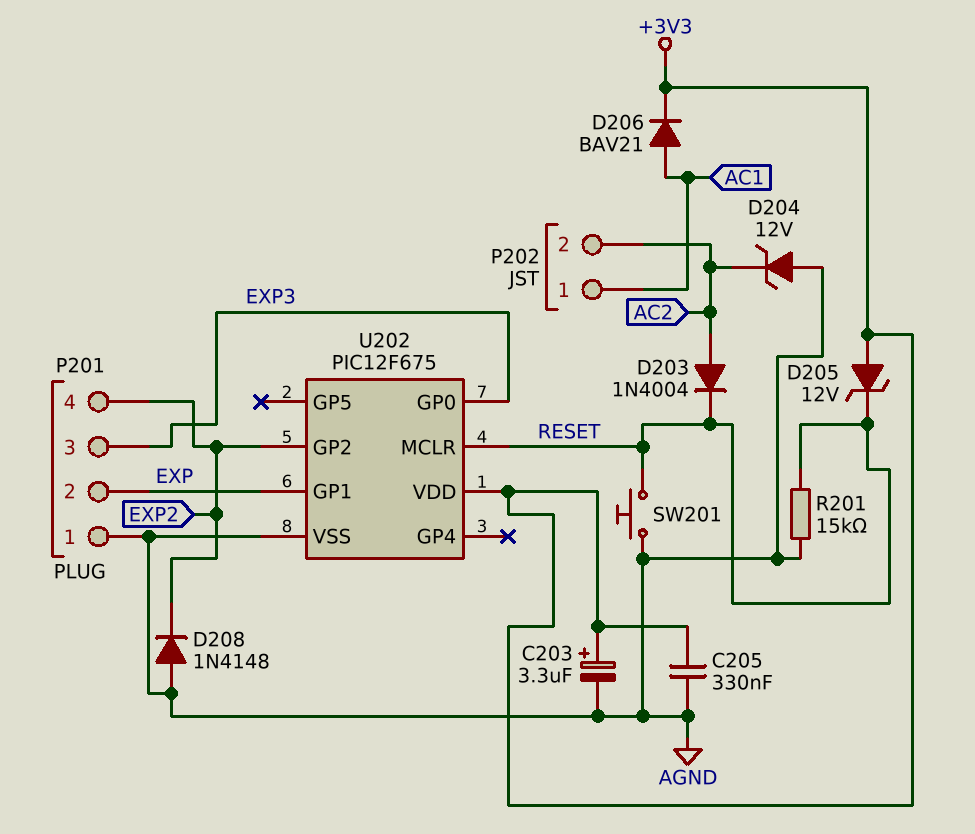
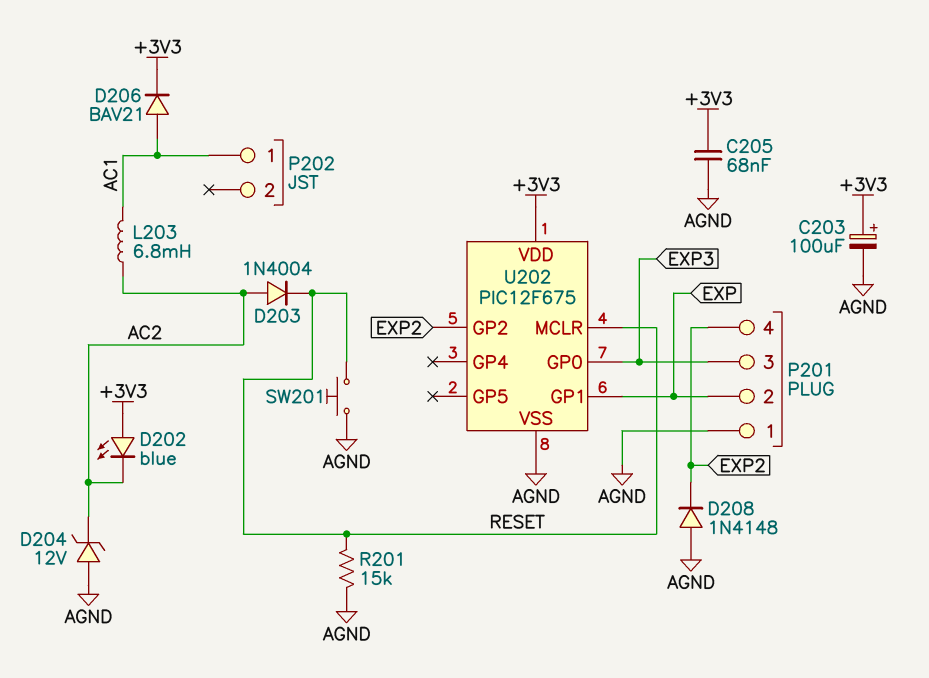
C203: 3.3uF (plus +3V3, minus AGND) -> 100uF (plus +3V3, minus AGND)
C205: 330nF (+3V3, AGND) -> 68nF (+3V3, AGND)
D202: none -> LED blue (A +3V3, K AC2)
D205: zener 12V (A +3V3, K RESET) -> none
L203: none -> 6.8mH (AC1, AC2)
P202 pin 2: AC2 -> none

